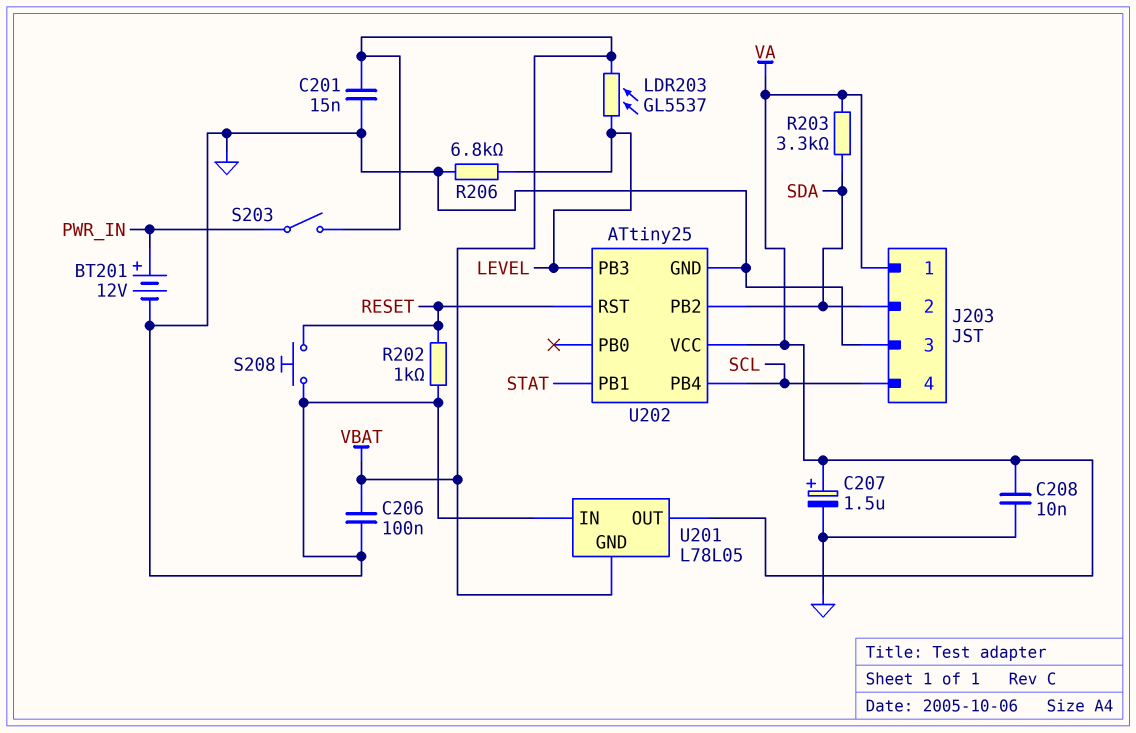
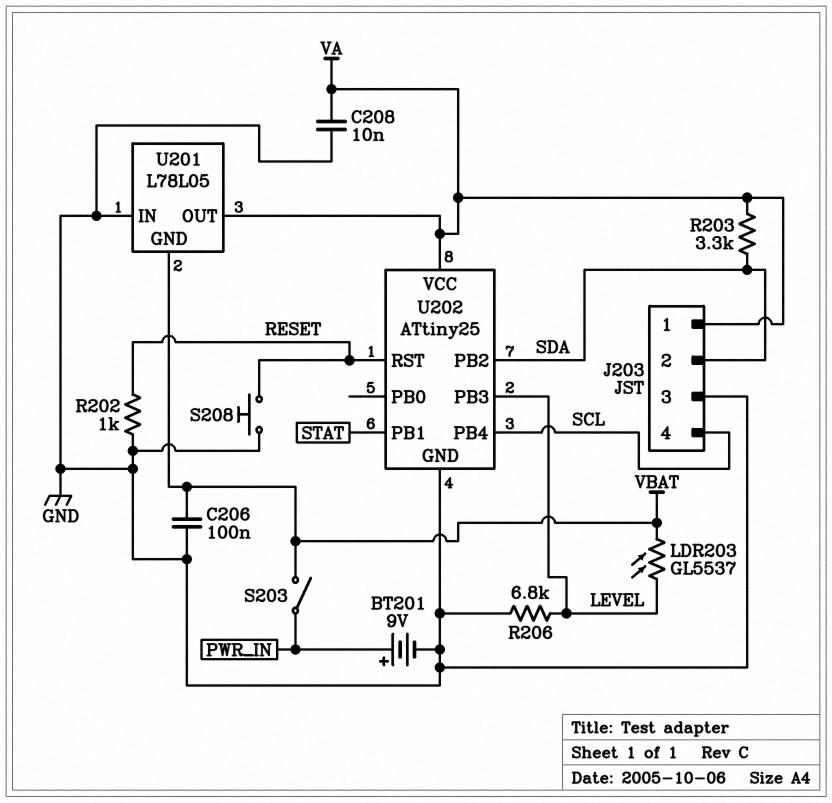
BT201: 12V (plus PWR_IN, minus GND) -> 9V (plus PWR_IN, minus GND)
C201: 15nF (GND, VBAT) -> none
C207: 1.5uF (plus VA, minus GND) -> none

